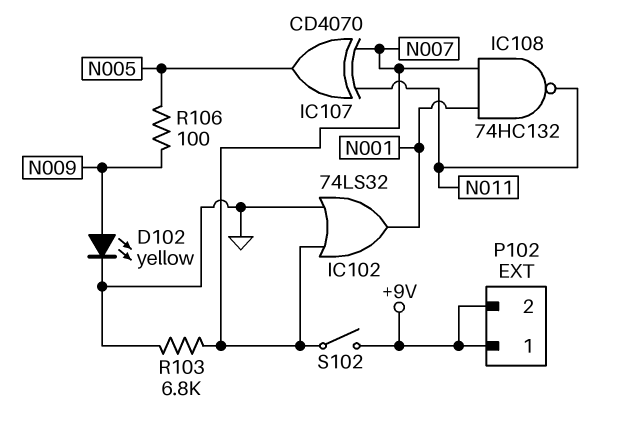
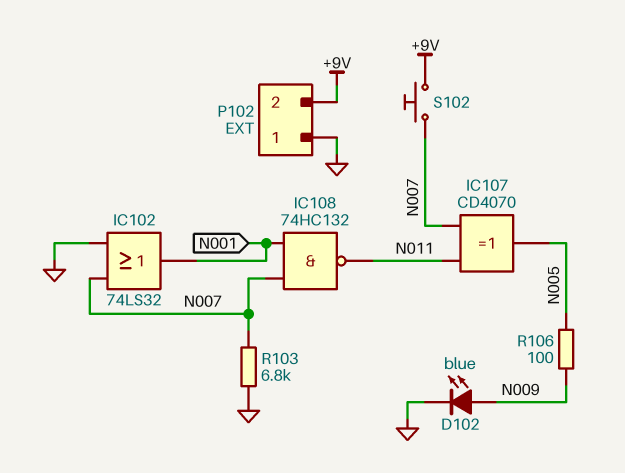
D102: LED yellow (A N009, K GND) -> LED blue (A N009, K GND)
P102 pin 1: +9V -> GND
S102: switch (+9V, N007) -> button (+9V, N007)

